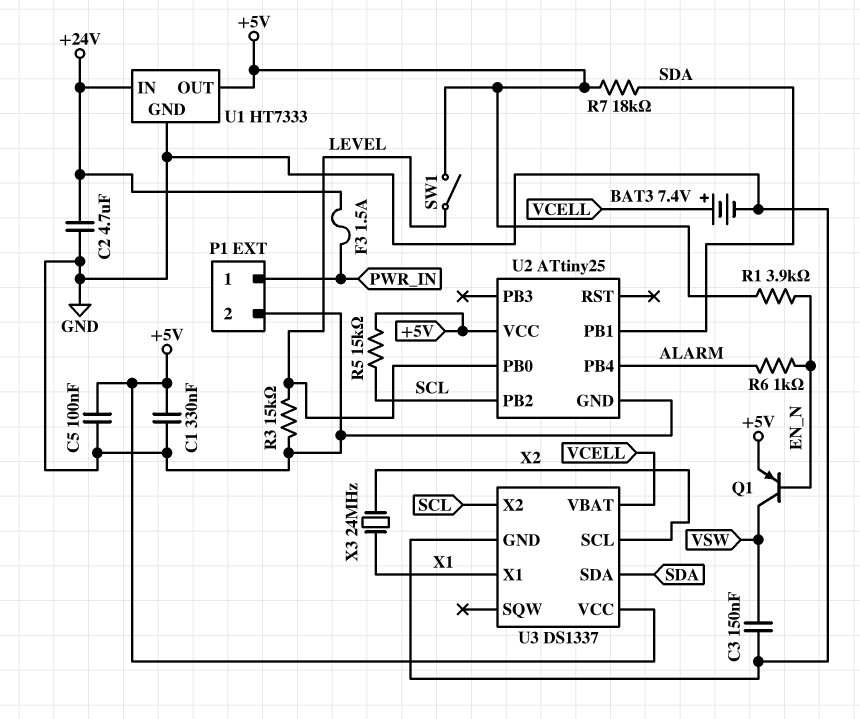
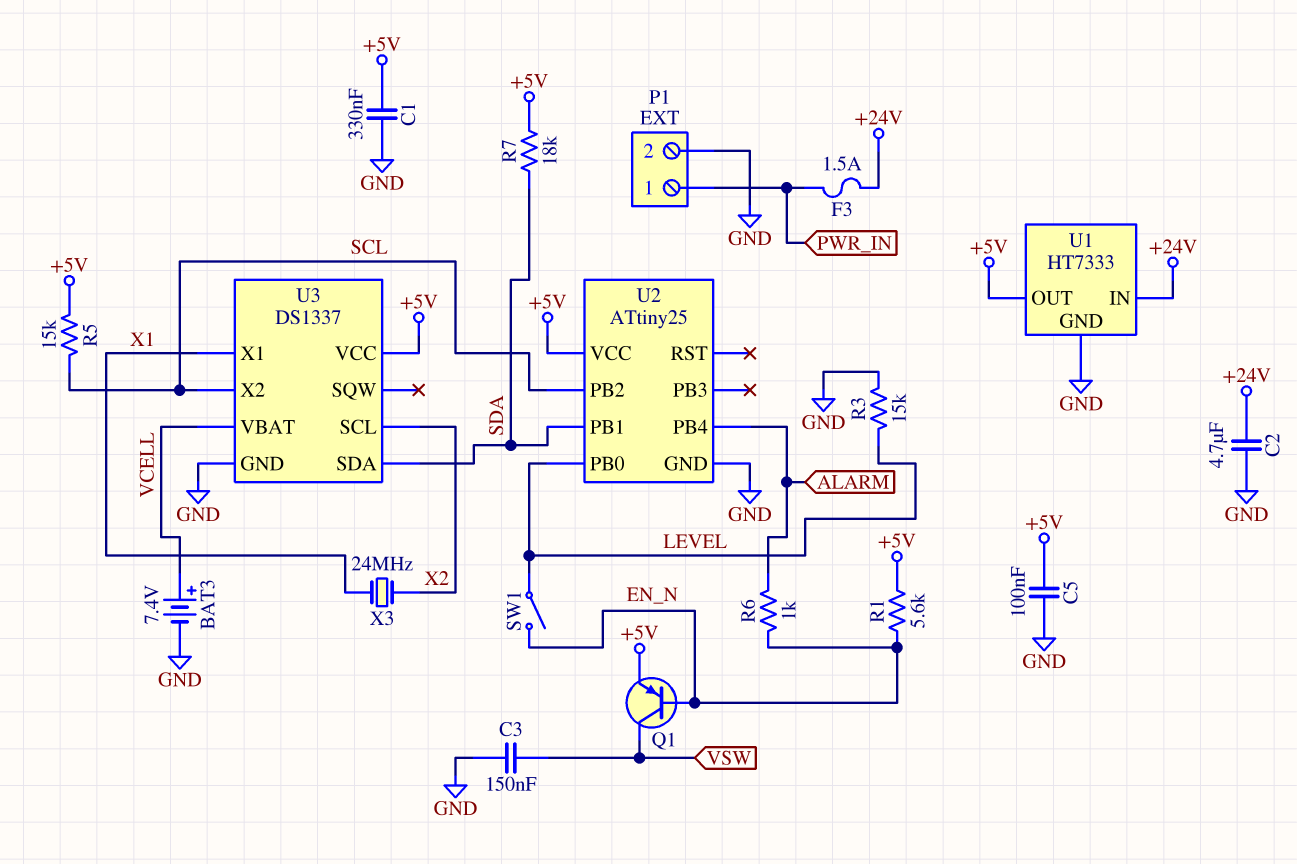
R1: 3.9k (+5V, EN_N) -> 5.6k (+5V, EN_N)
SW1: switch (+5V, LEVEL) -> switch (EN_N, LEVEL)

